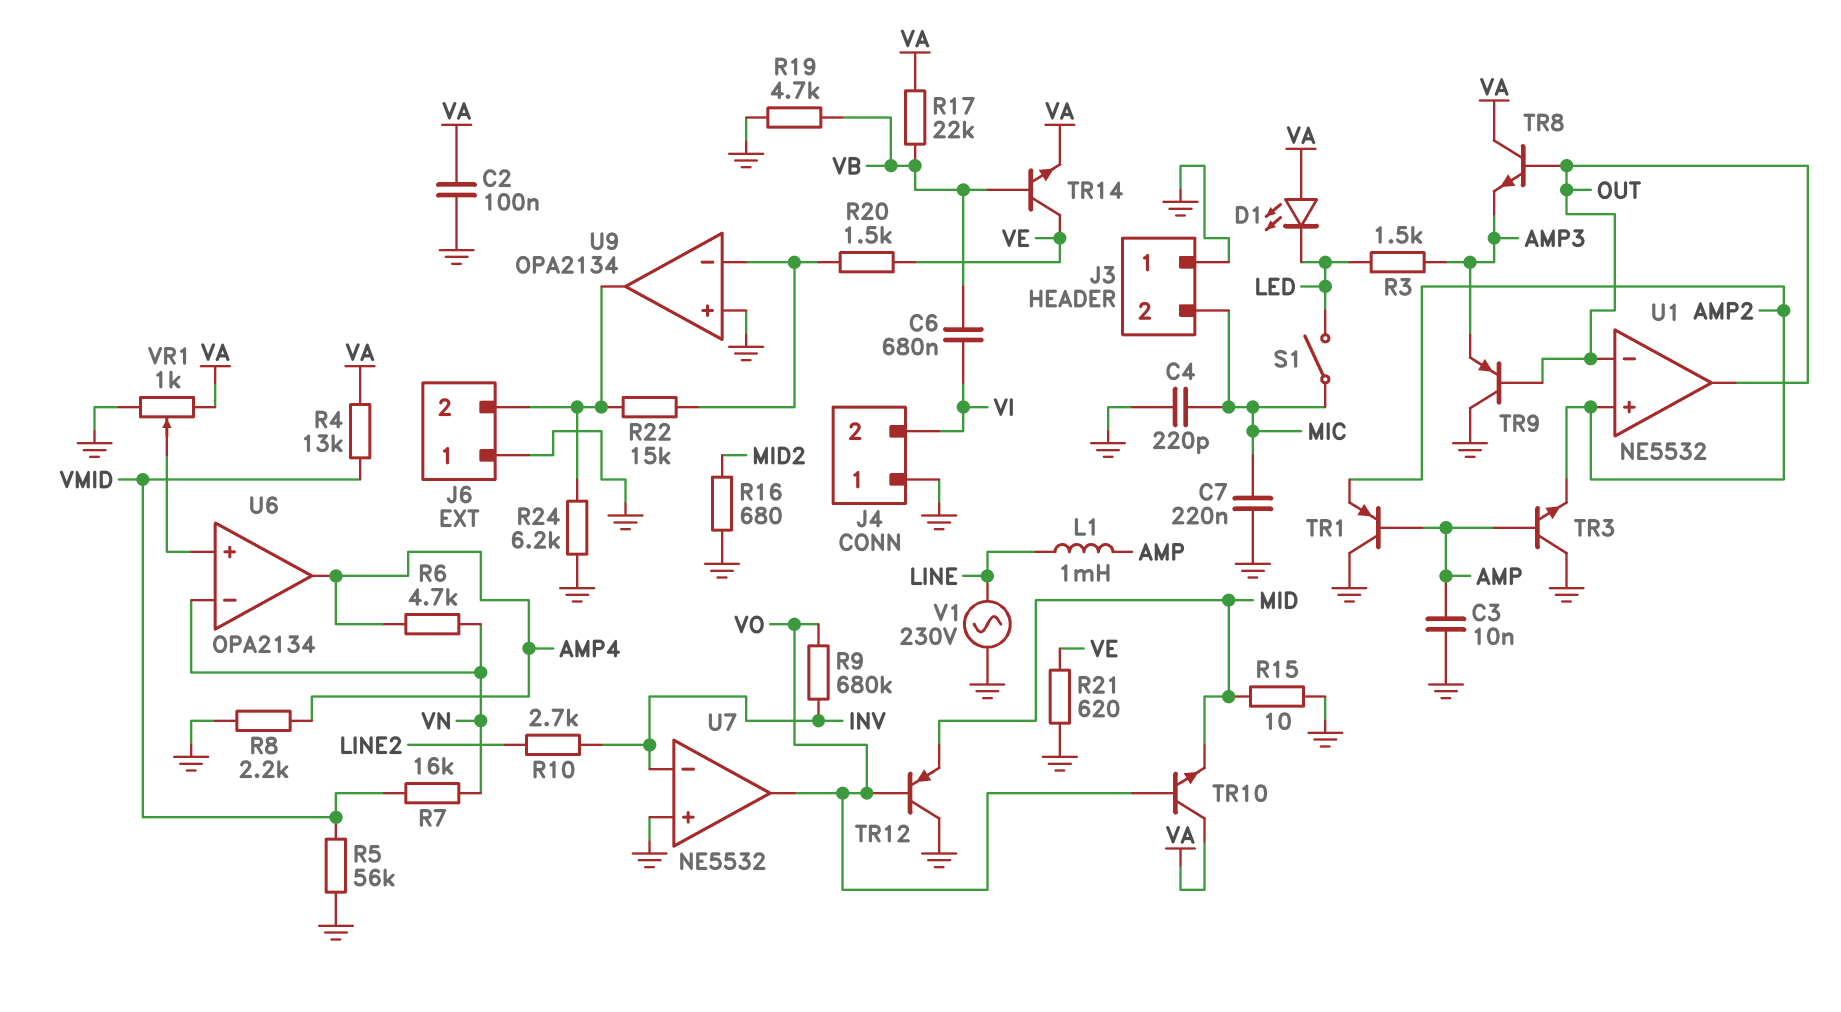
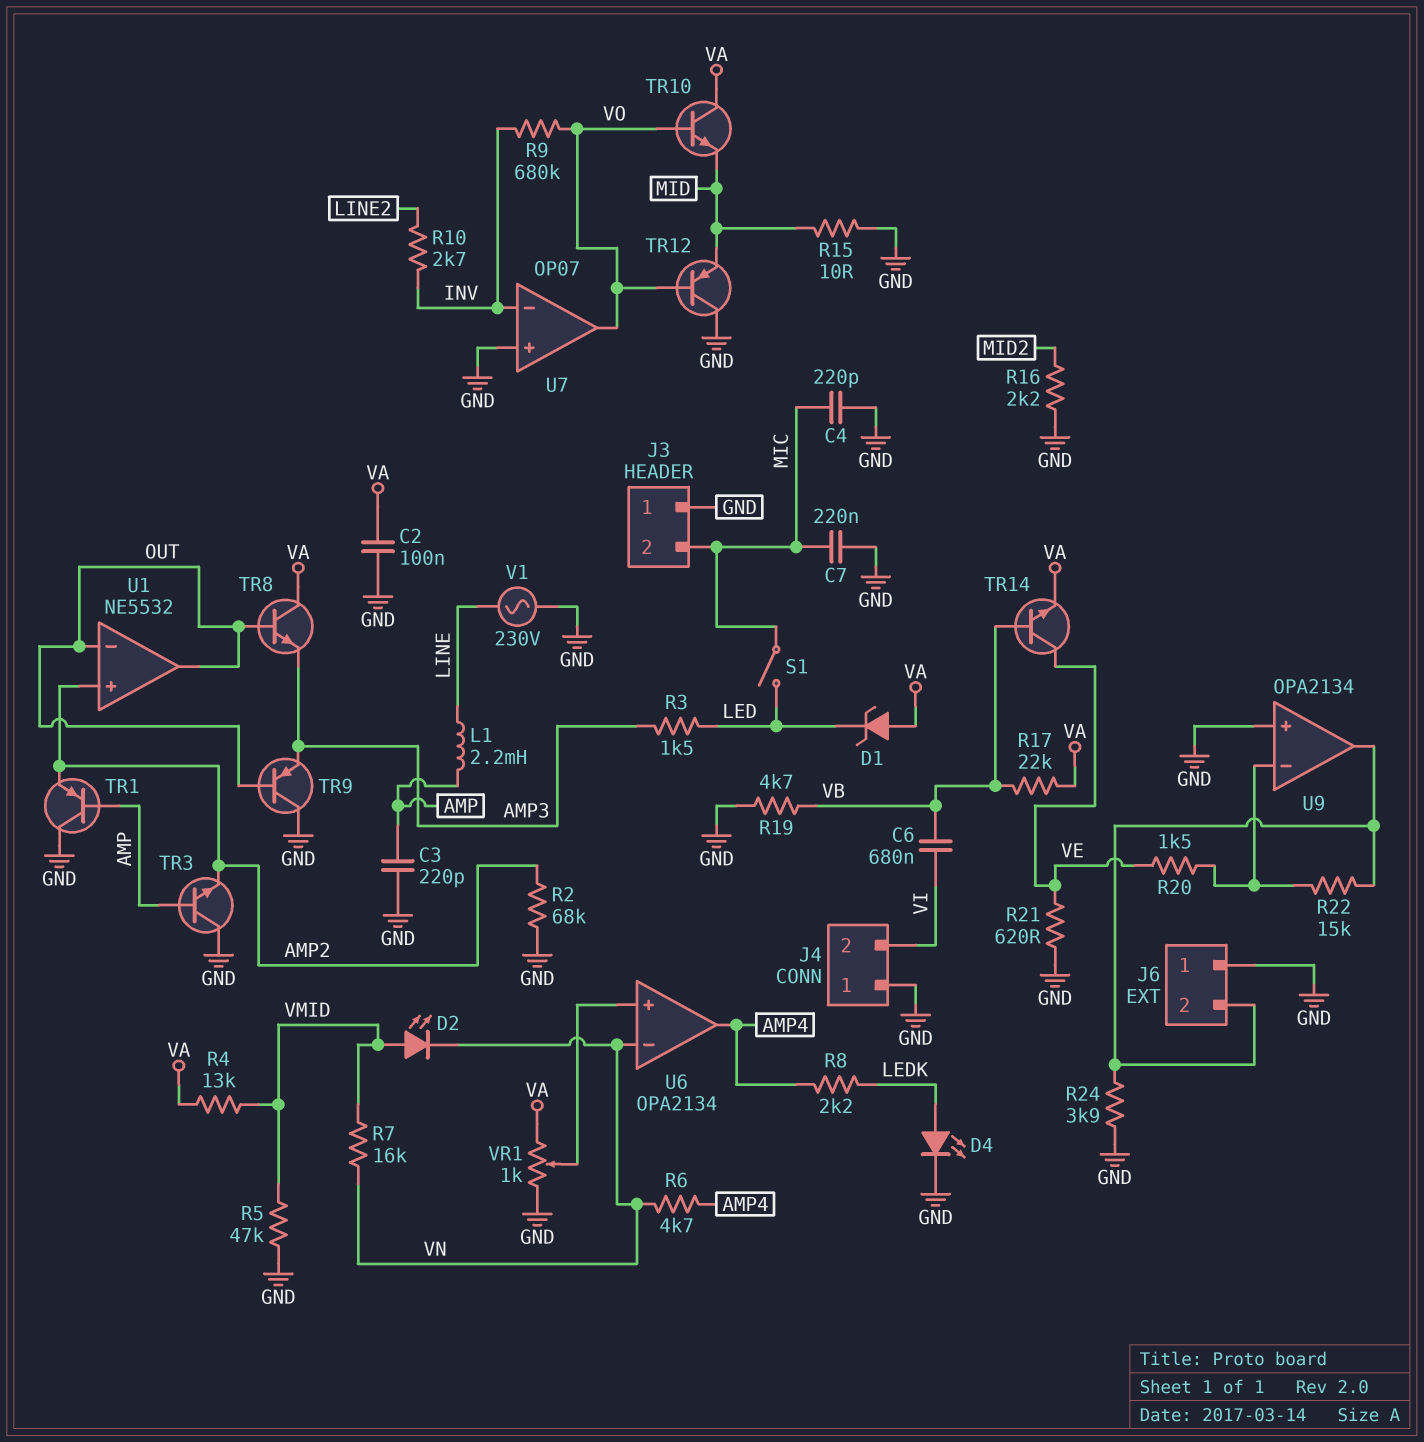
C3: 10nF (AMP, GND) -> 220pF (AMP, GND)
D1: LED (A VA, K LED) -> zener (A VA, K LED)
D2: none -> LED (A VMID, K VN)
D4: none -> LED (A LEDK, K GND)
L1: 1mH (AMP, LINE) -> 2.2mH (AMP, LINE)
R2: none -> 68k (AMP2, GND)
R5: 56k (GND, VMID) -> 47k (GND, VMID)
R8: 2.2k (AMP4, GND) -> 2.2k (AMP4, LEDK)
R16: 680 (GND, MID2) -> 2.2k (GND, MID2)
R24: 6.2k (GND, J6/2) -> 3.9k (GND, J6/2)
U7: NE5532 -> OP07

